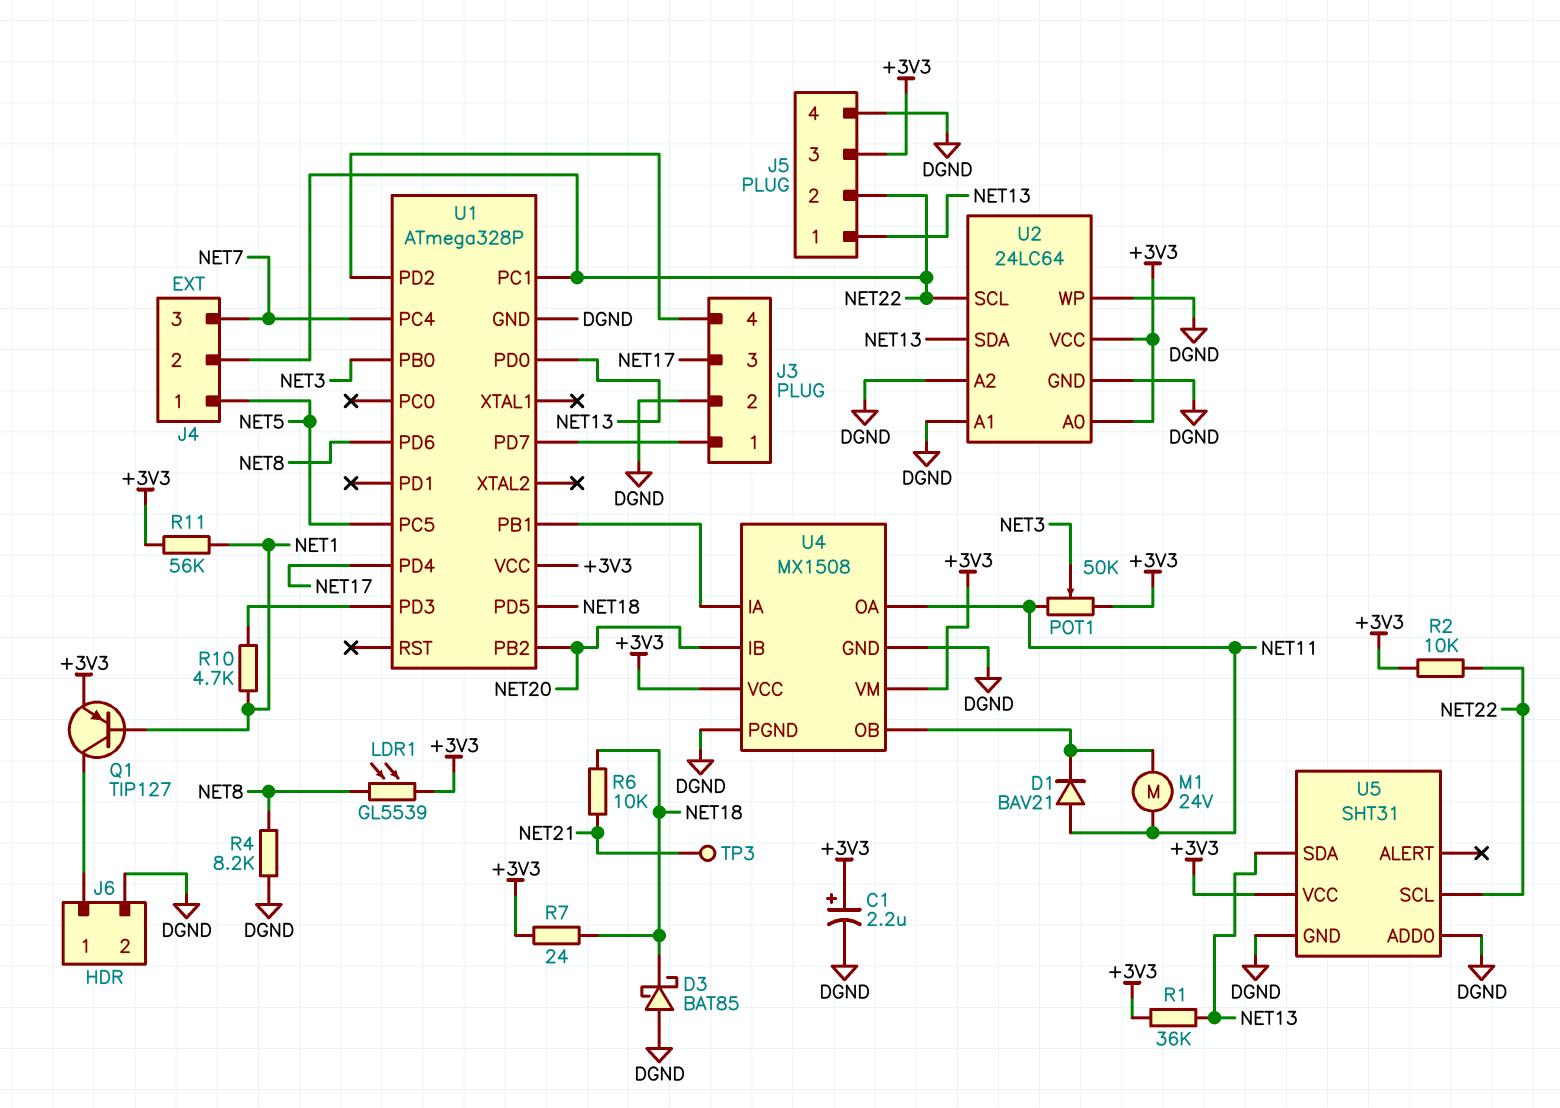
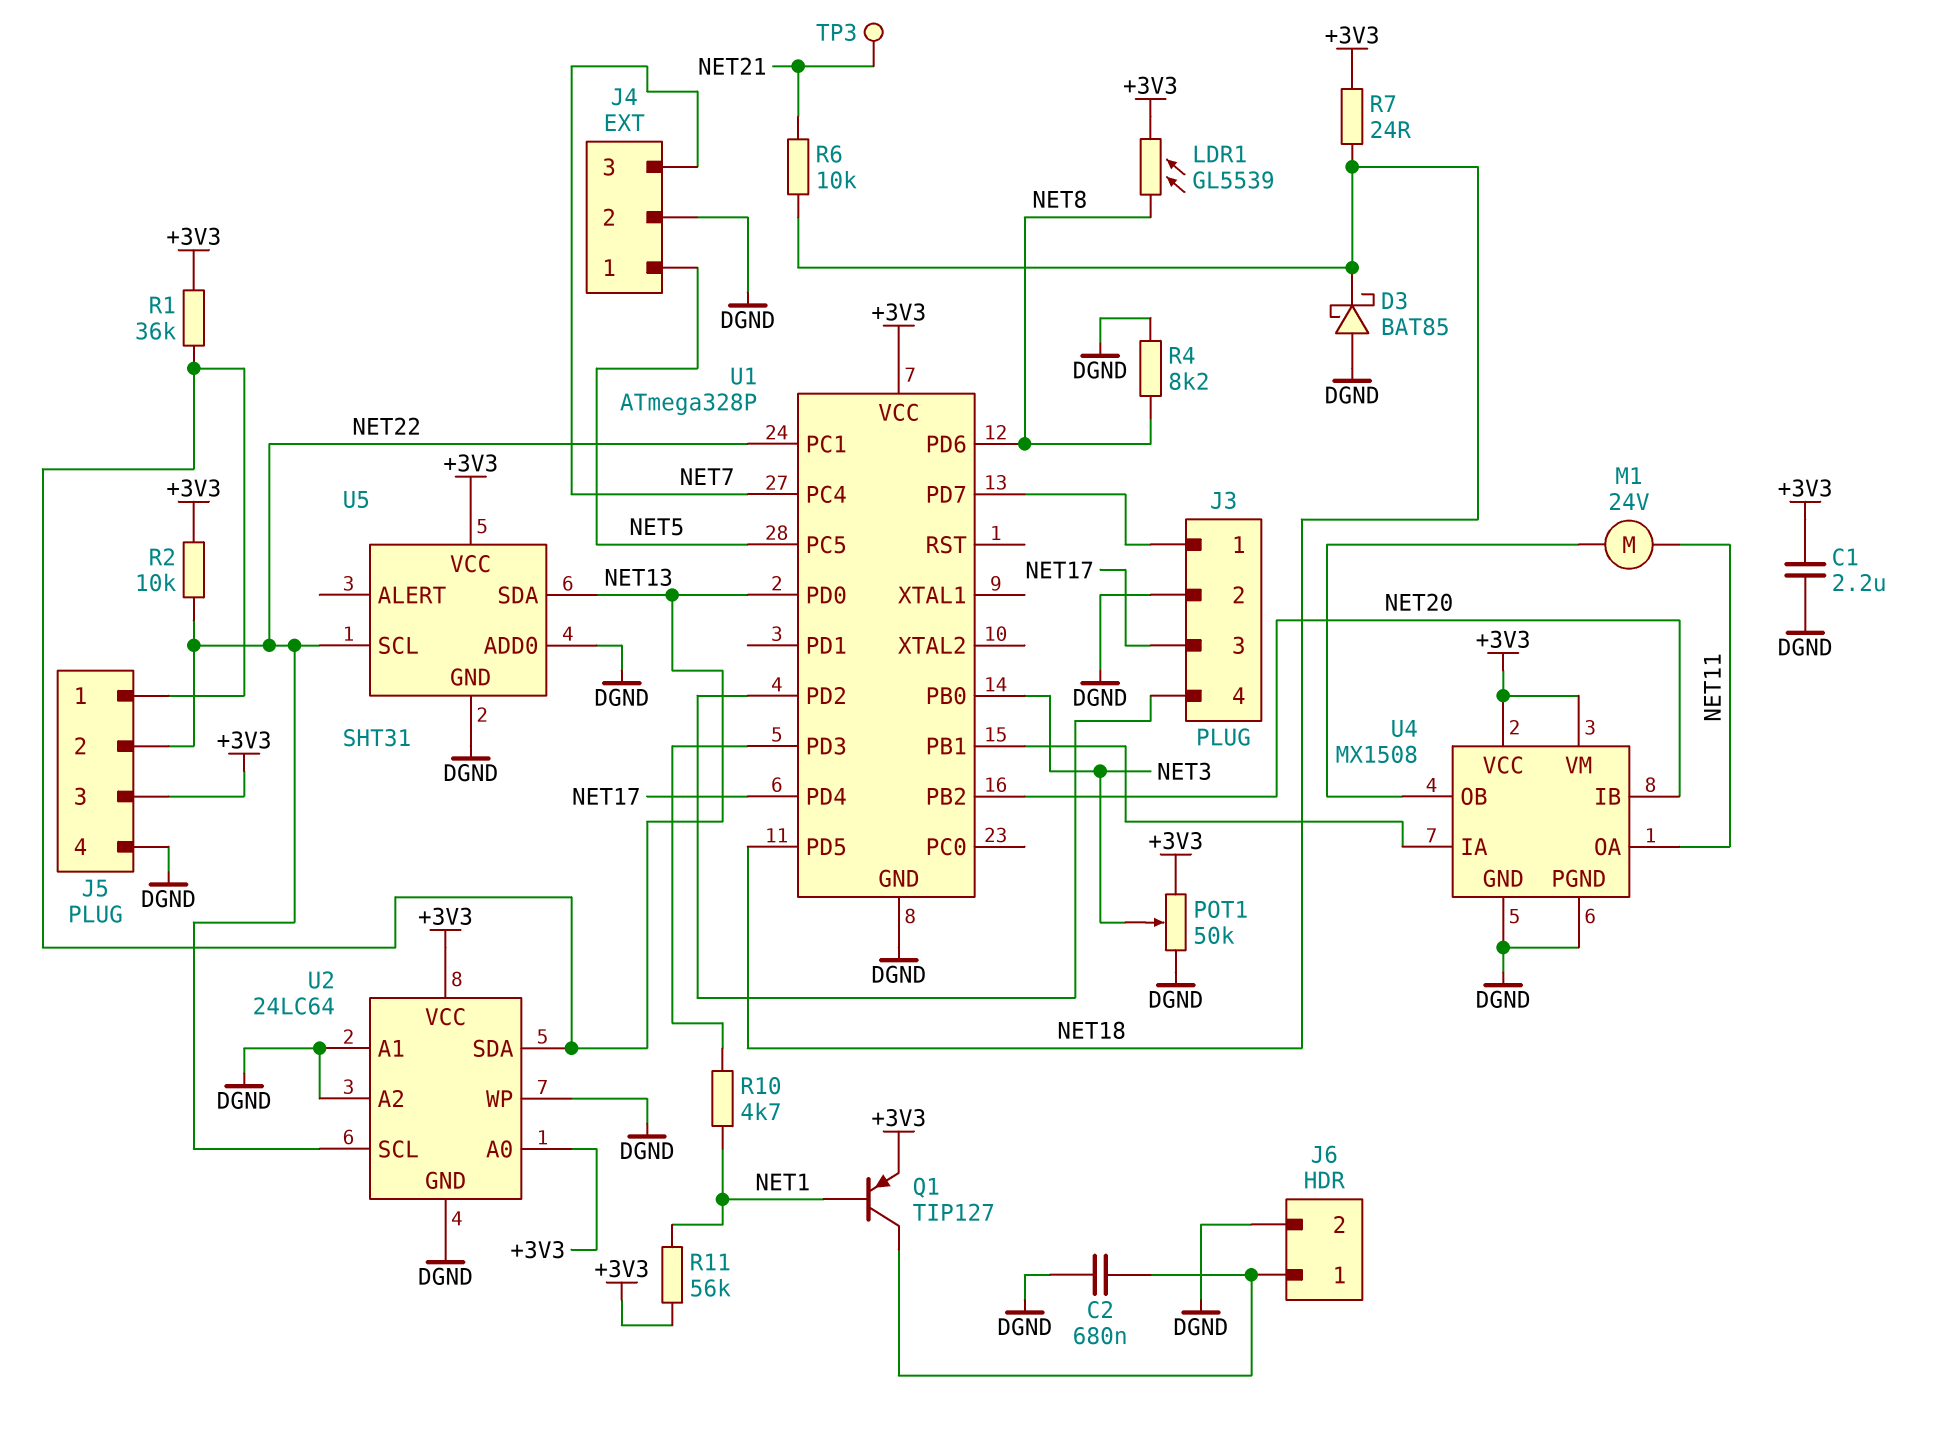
C1: 2.2uF (plus +3V3, minus DGND) -> 2.2uF (+3V3, DGND)
C2: none -> 680nF (DGND, J6/1)
D1: diode BAV21 (A NET11, K U4/OB) -> none
J4 pin 2: NET22 -> DGND
POT1: 50k (+3V3, NET11, wiper NET3) -> 50k (+3V3, DGND, wiper NET3)

